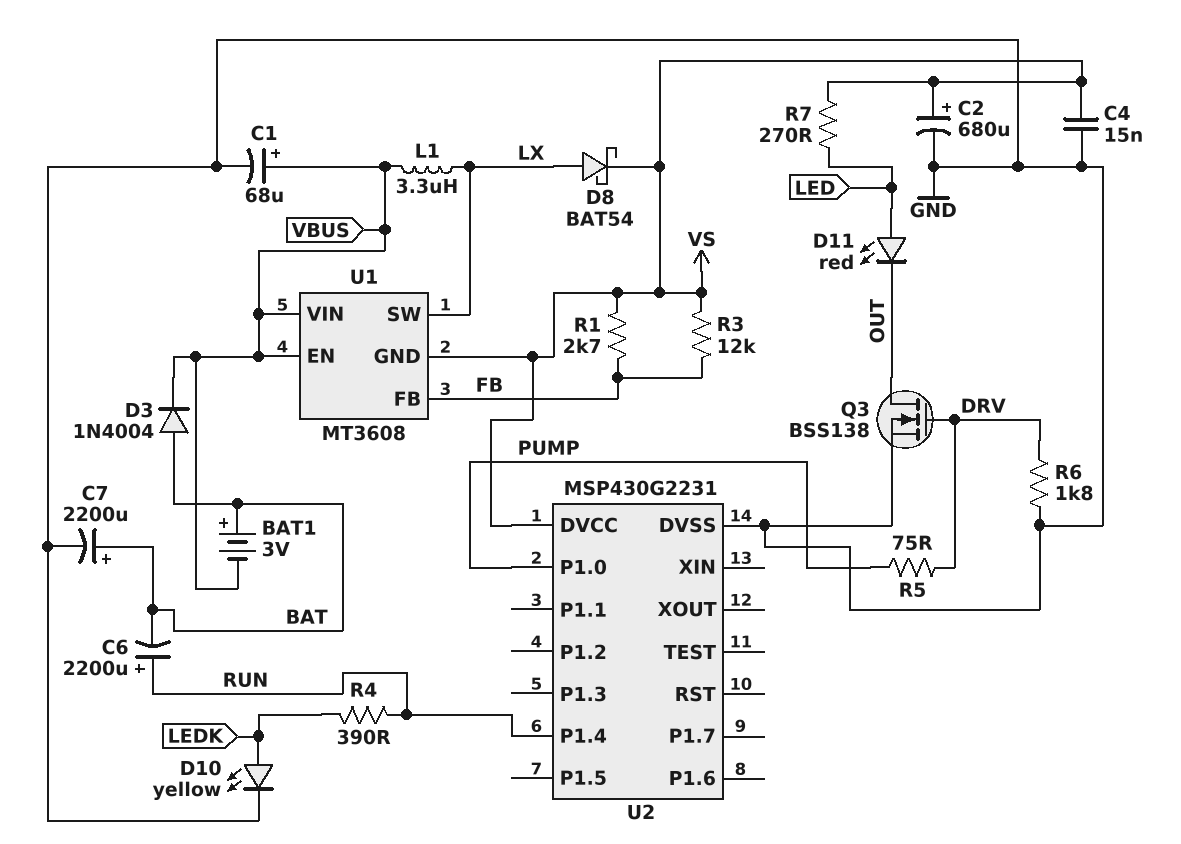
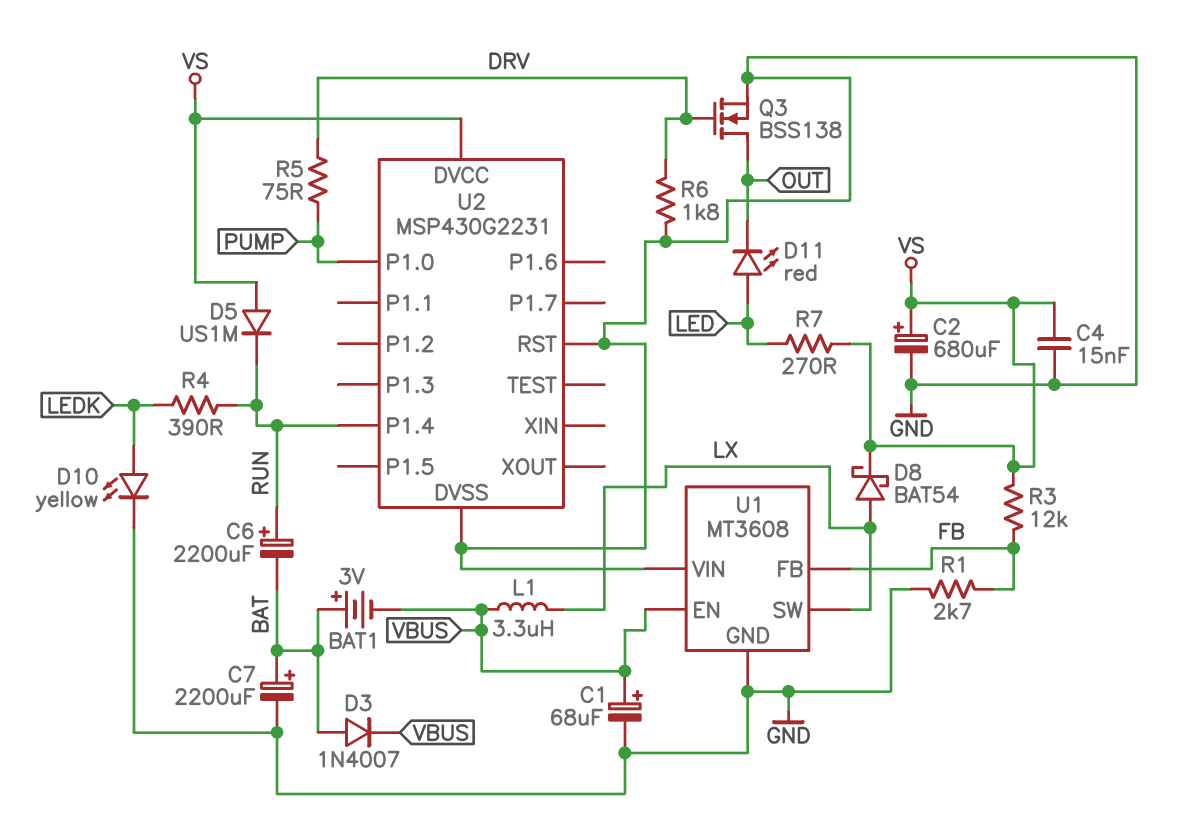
D3: diode 1N4004 (A BAT, K VBUS) -> diode 1N4007 (A BAT, K VBUS)
D5: none -> diode US1M (A VS, K RUN)
R1: 2.7k (FB, VS) -> 2.7k (FB, GND)
U1 pin GND: VS -> GND
U1 pin VIN: VBUS -> GND
U2 pin RST: none -> GND

